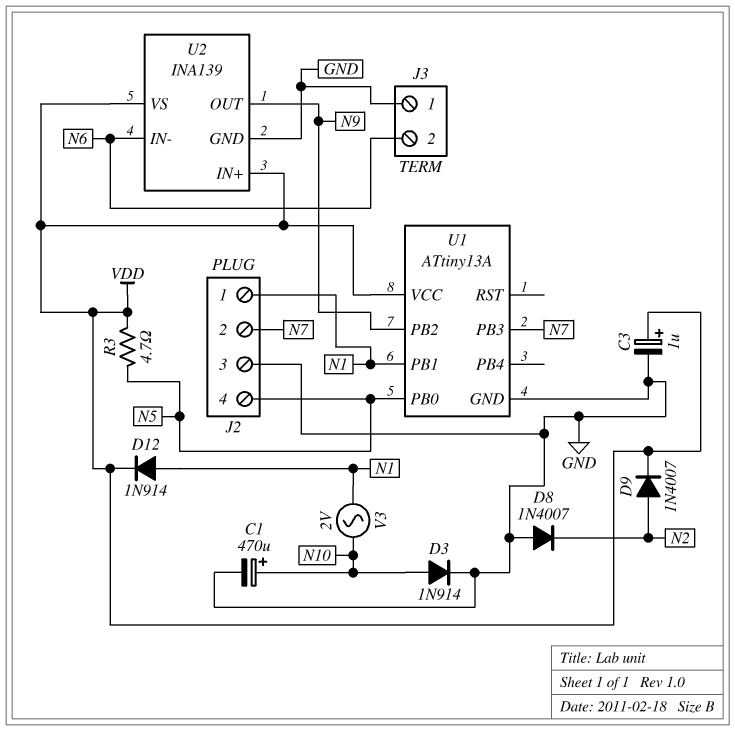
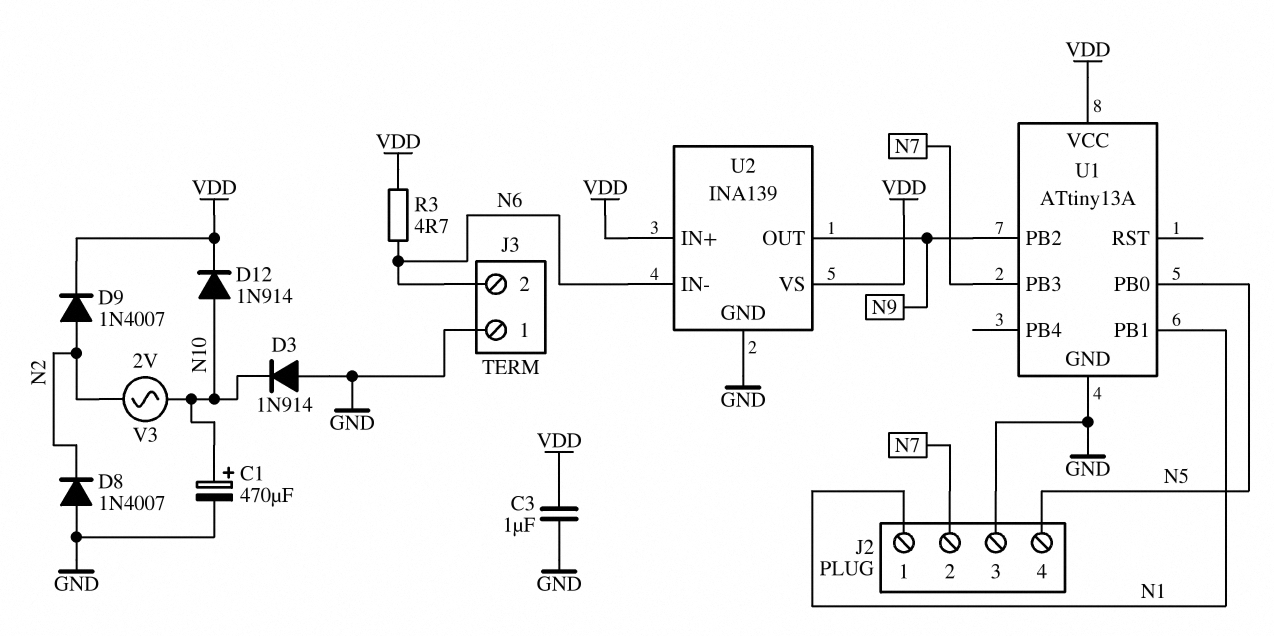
C3: 1uF (plus VDD, minus GND) -> 1uF (GND, VDD)
D3: diode 1N914 (A N10, K GND) -> diode 1N914 (A GND, K N10)
D12: diode 1N914 (A N1, K VDD) -> diode 1N914 (A N10, K VDD)
R3: 4.7 (N5, VDD) -> 4.7 (N6, VDD)
V3: AC 2V (N1, N10) -> AC 2V (N2, N10)

